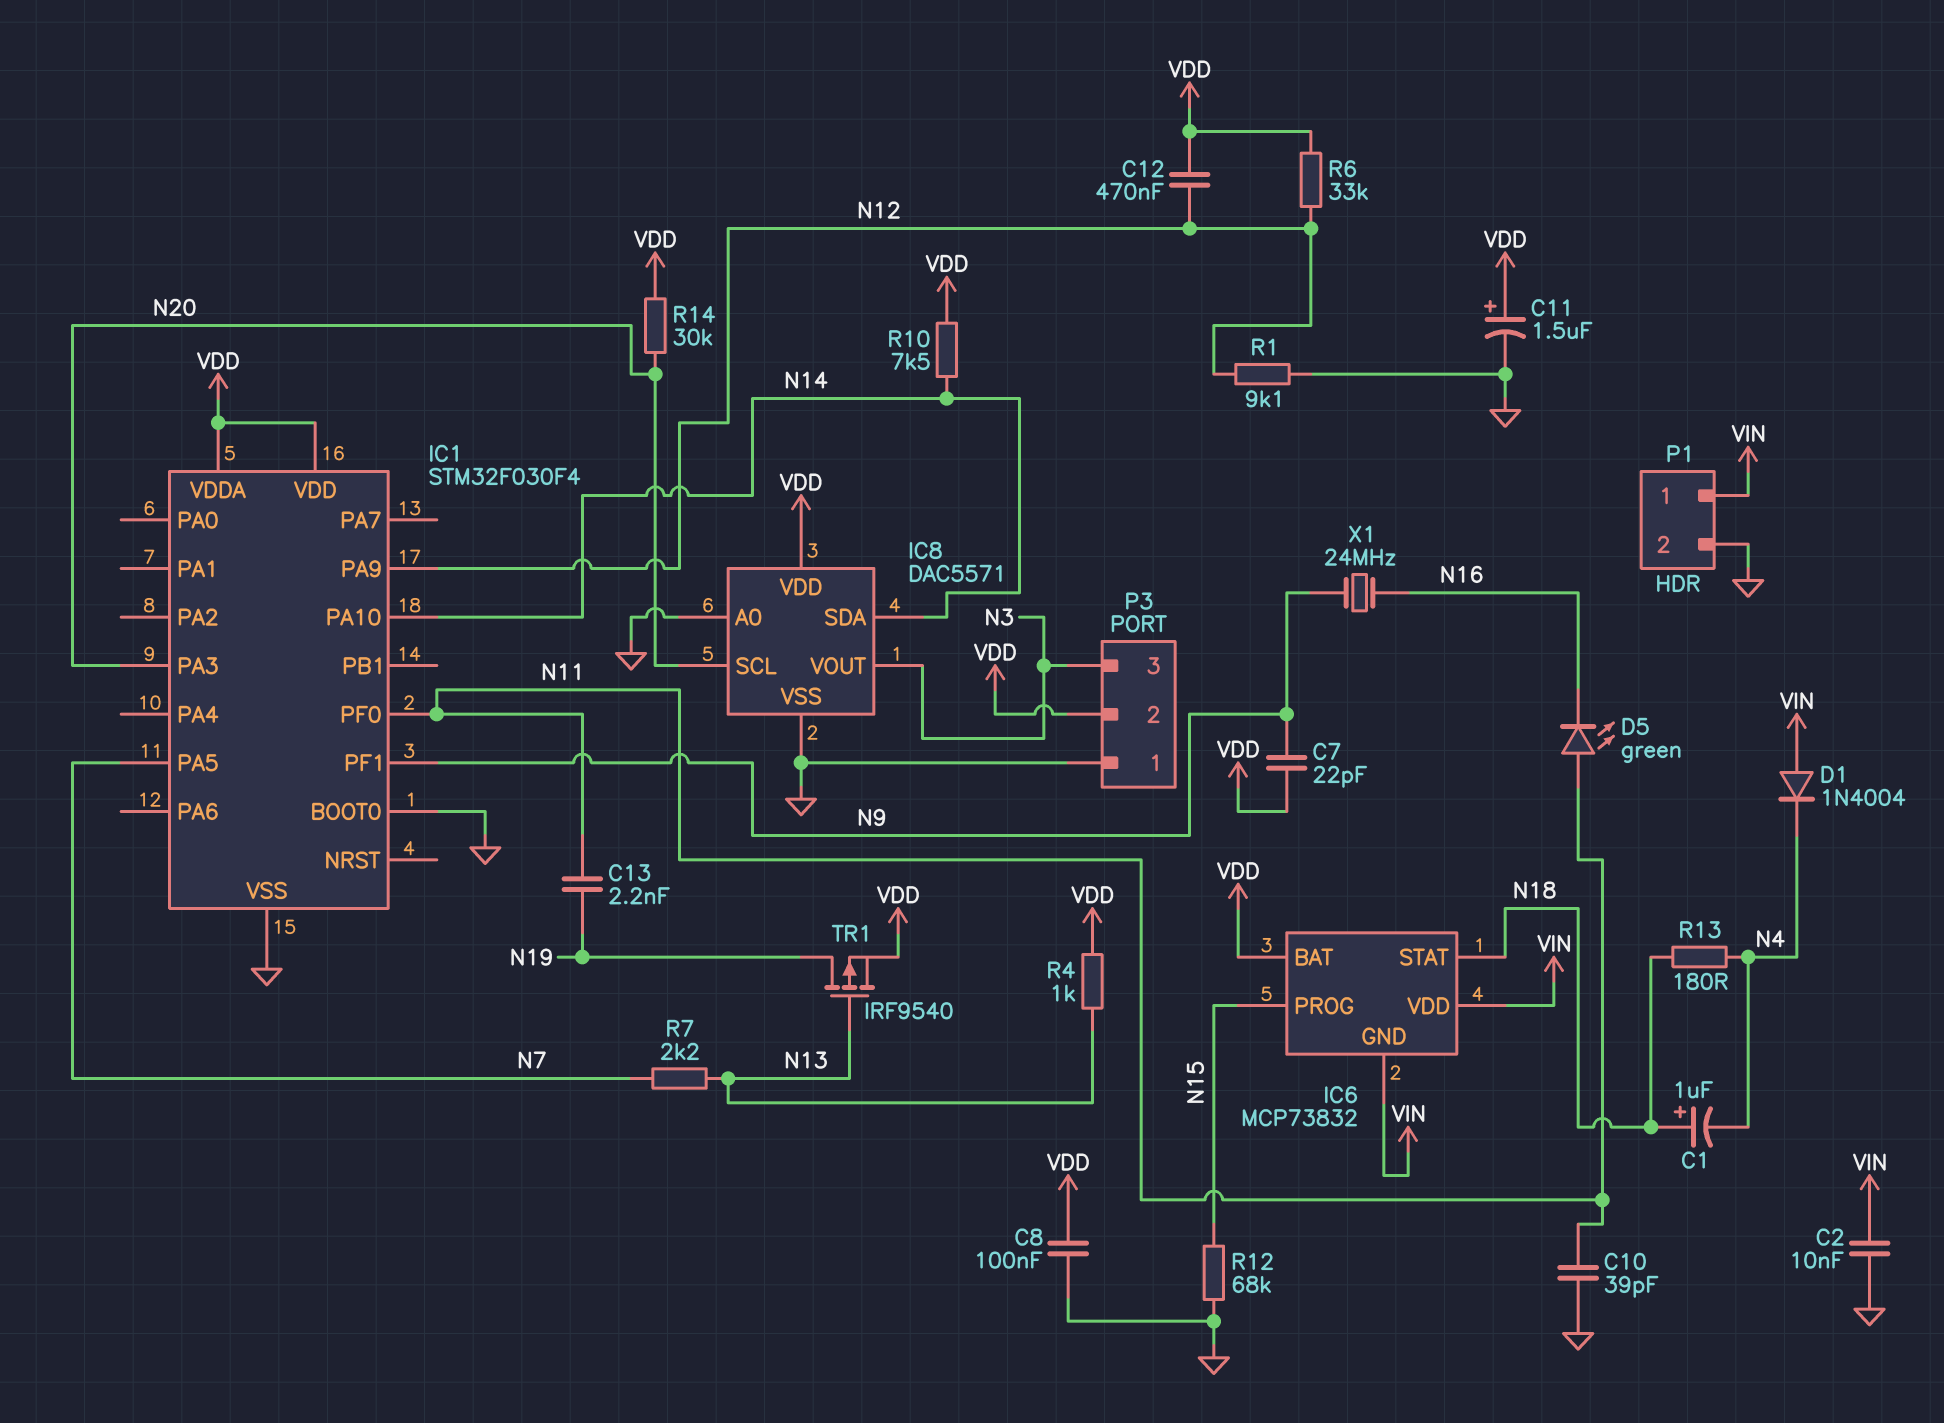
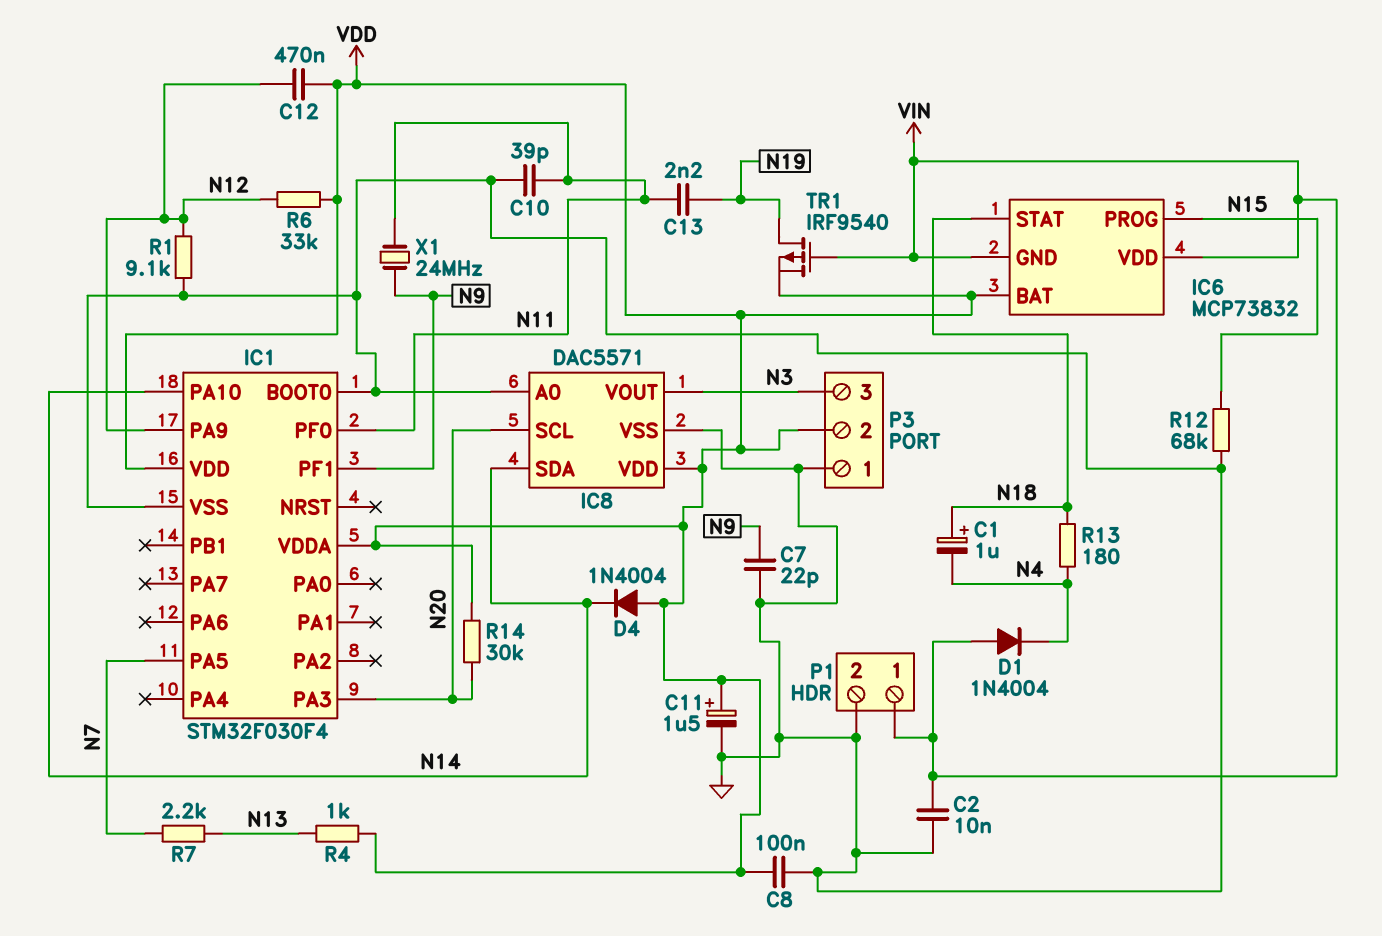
C7: 22pF (N9, VDD) -> 22pF (GND, N9)
D4: none -> diode 1N4004 (A VDD, K N14)
D5: LED green (A N11, K N16) -> none
R10: 7.5k (N14, VDD) -> none
TR1: PMOS IRF9540 (G N13, D N19, S VDD) -> PMOS IRF9540 (G VIN, D N19, S VDD)
X1: 24MHz (N9, N16) -> 24MHz (N9, N11)

